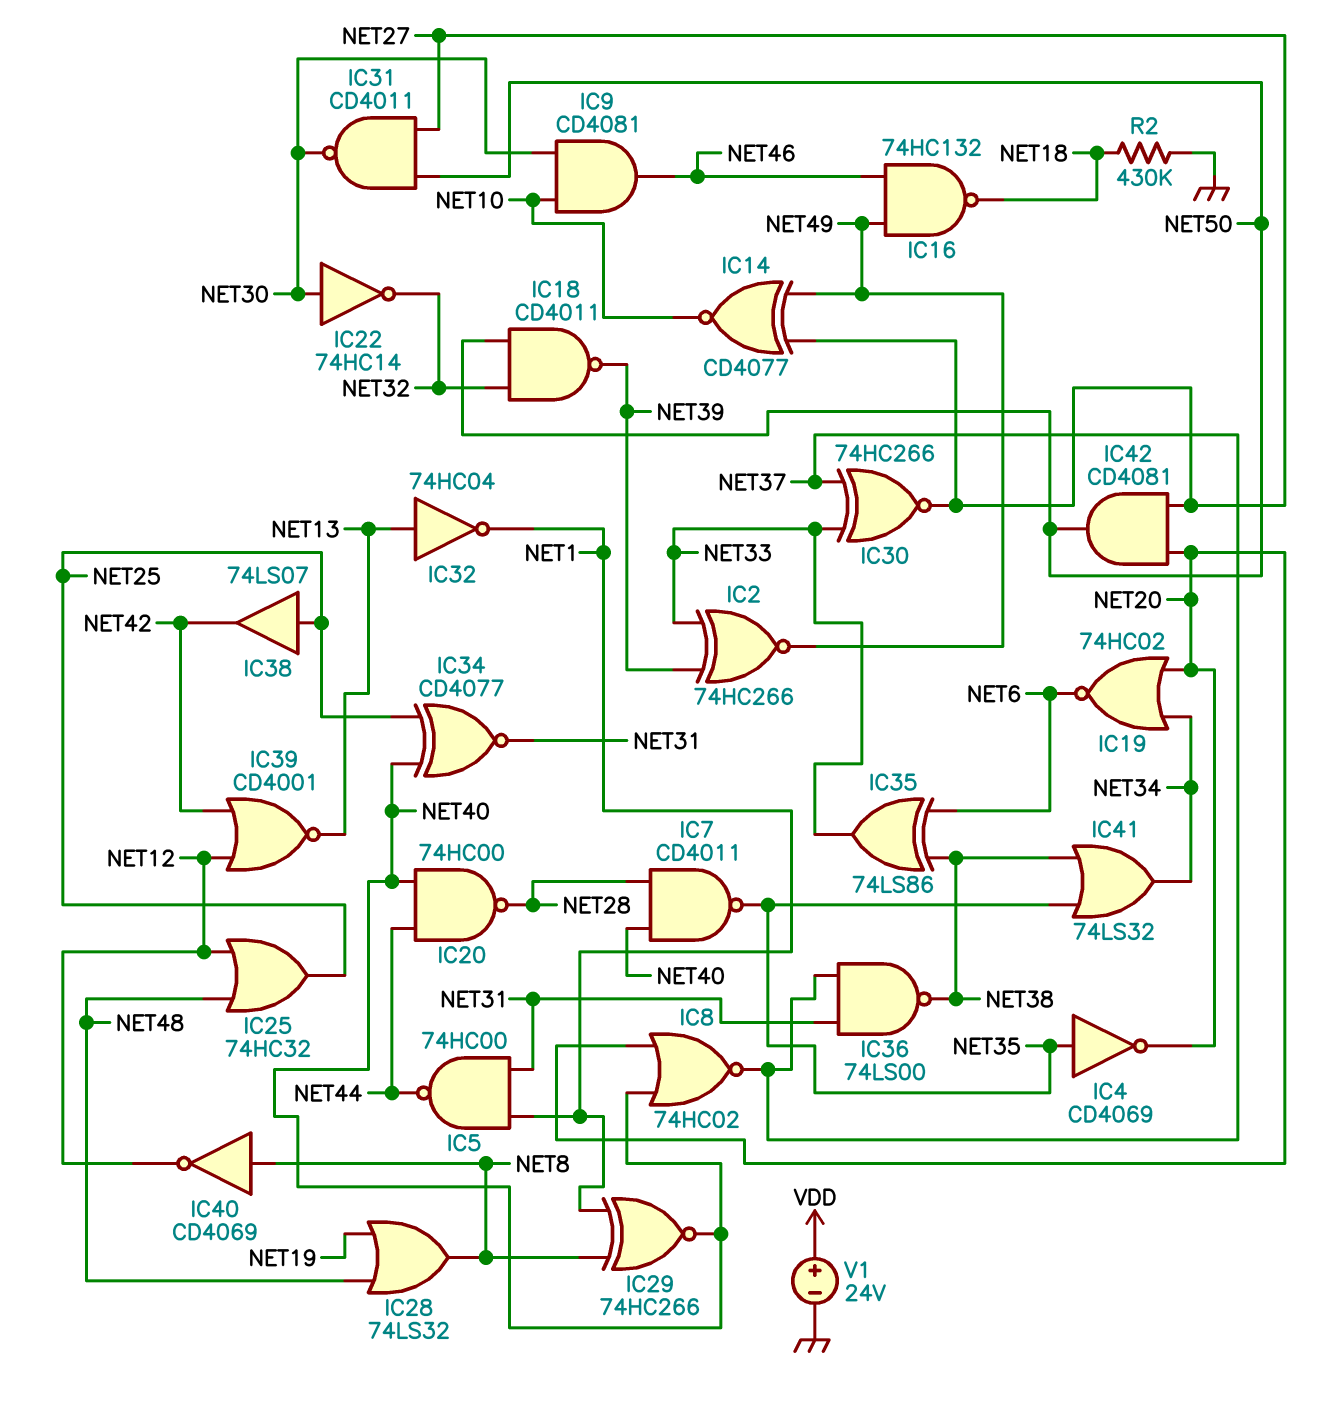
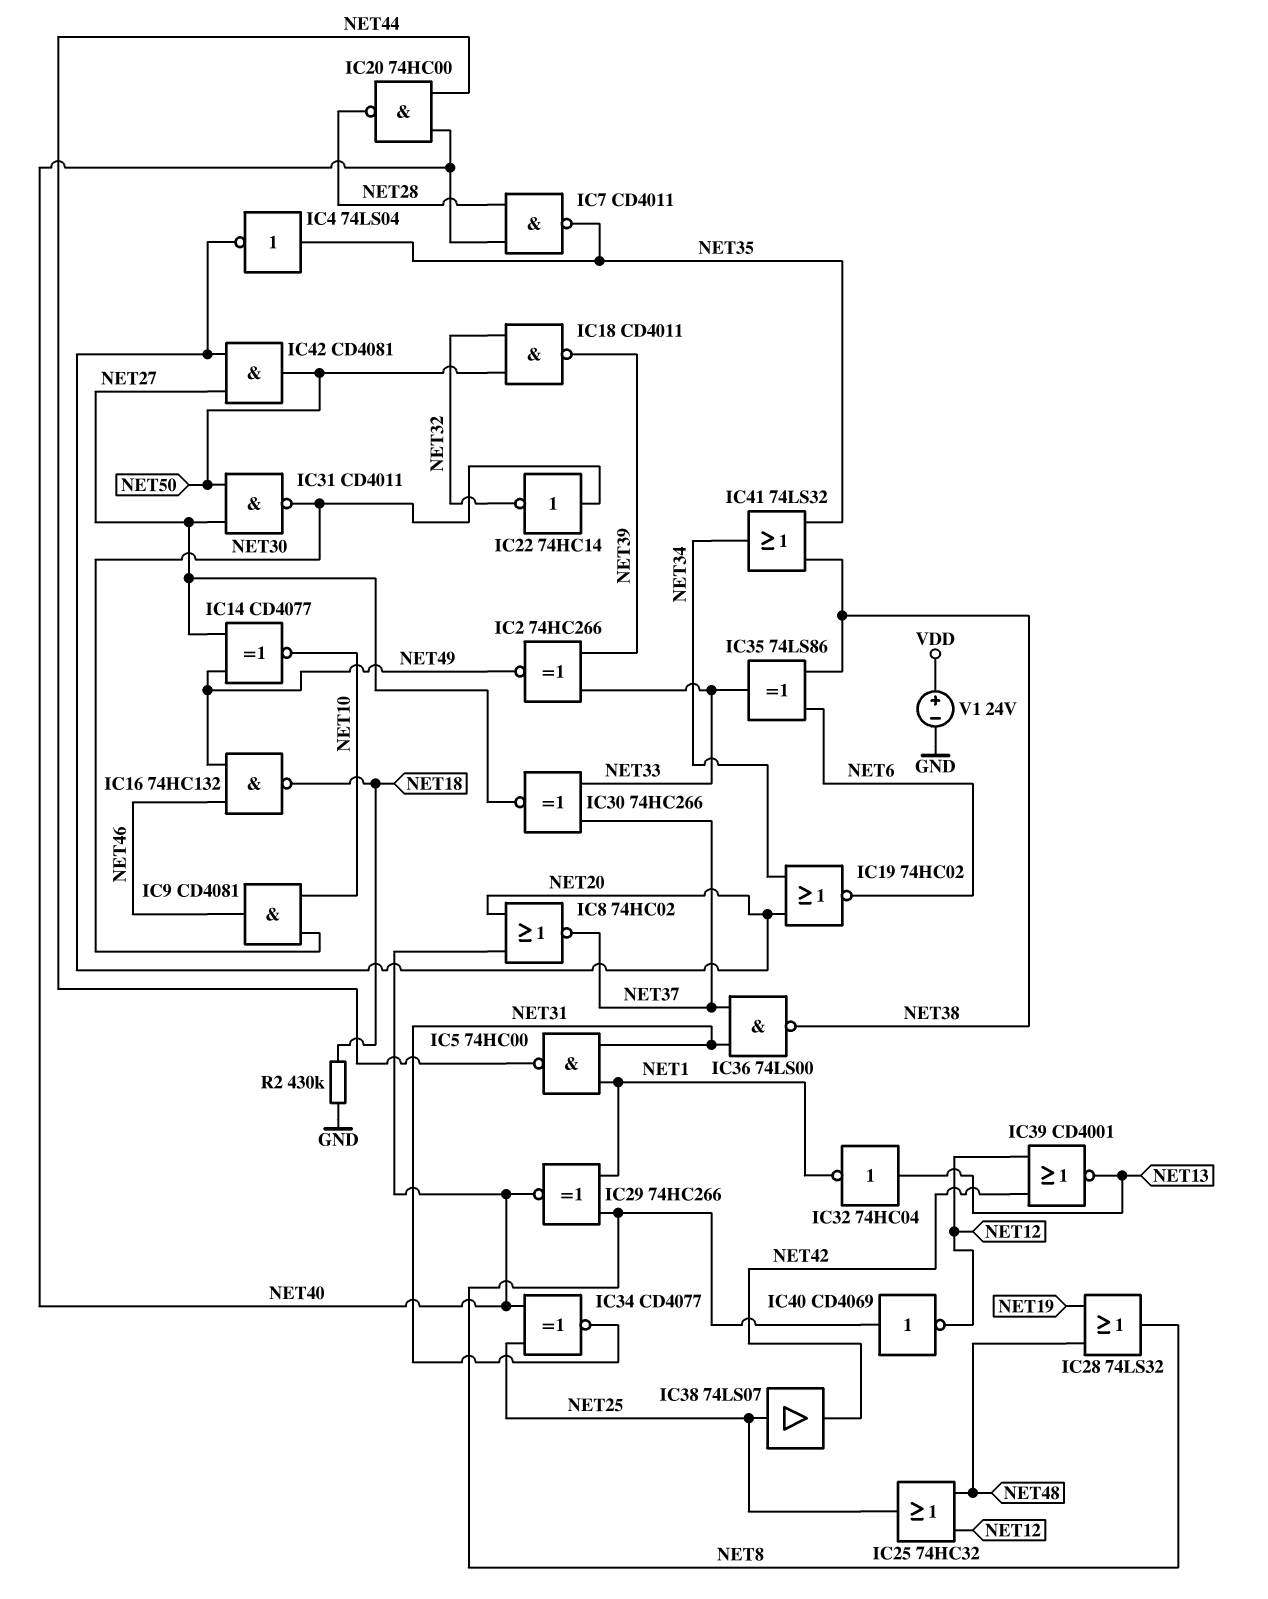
IC4: NOT CD4069 (in NET35, out NET20) -> NOT 74LS04 (in NET35, out NET20)

